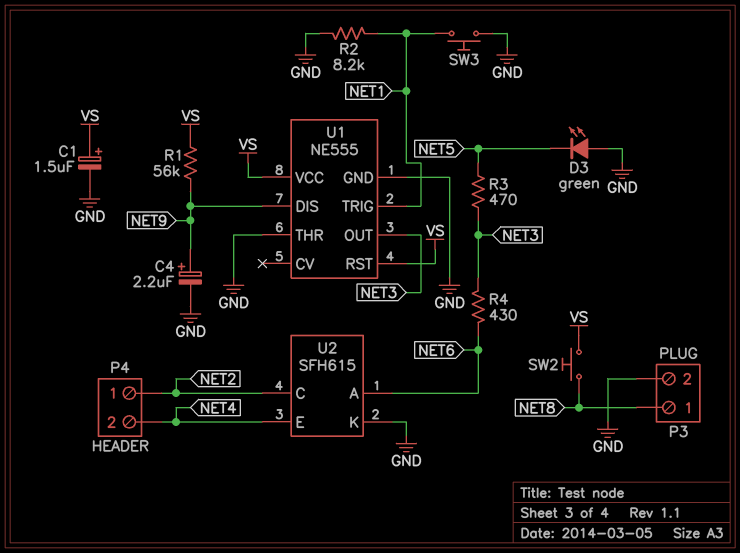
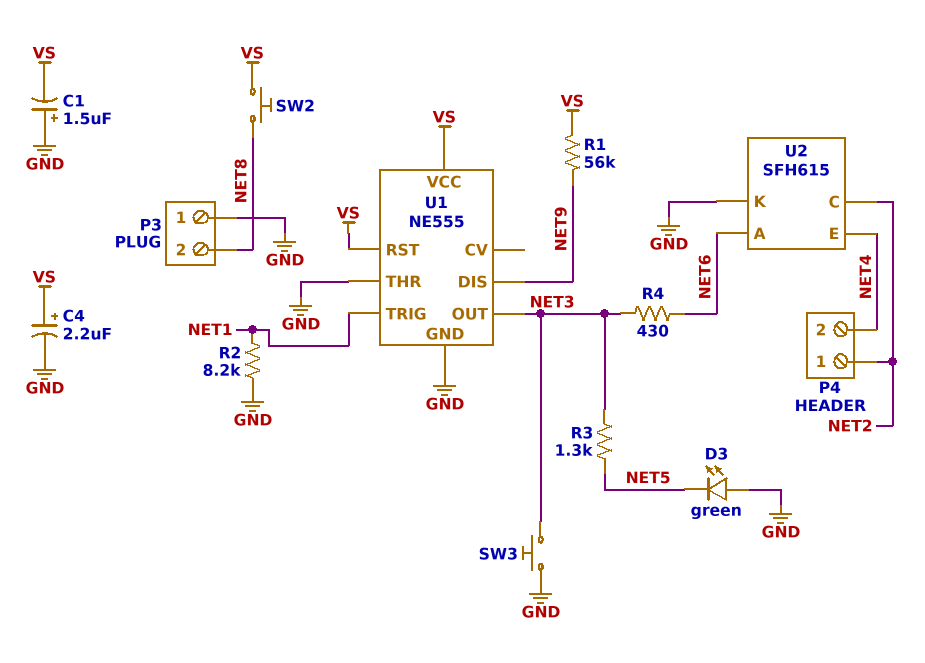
C1: 1.5uF (plus VS, minus GND) -> 1.5uF (plus GND, minus VS)
C4: 2.2uF (plus NET9, minus GND) -> 2.2uF (plus VS, minus GND)
P3 pin 1: NET8 -> GND
P3 pin 2: GND -> NET8
R3: 470 (NET3, NET5) -> 1.3k (NET3, NET5)
SW3: button (GND, NET1) -> button (GND, NET3)

